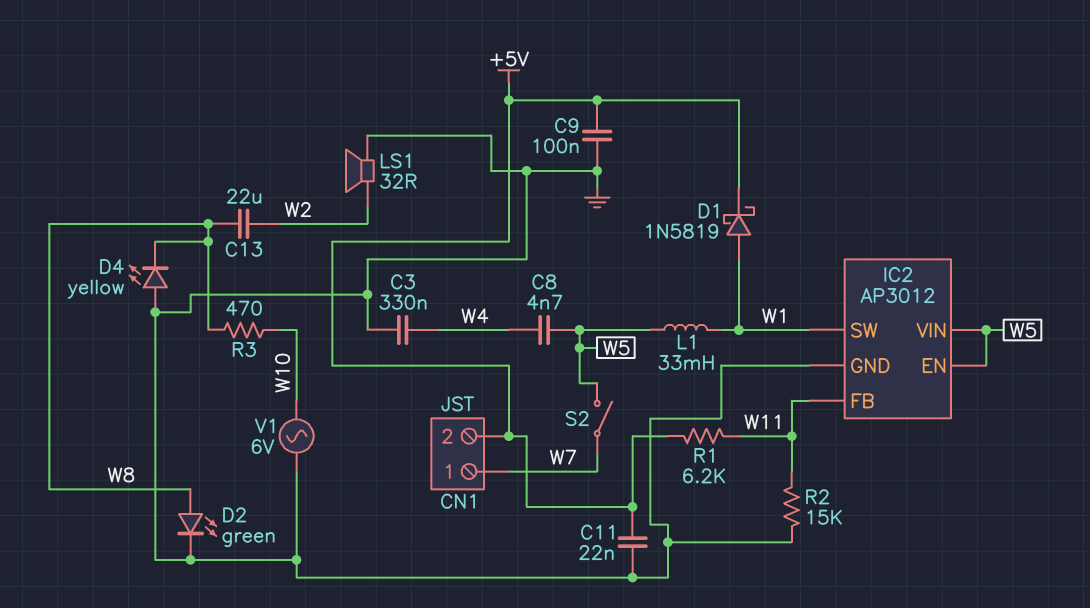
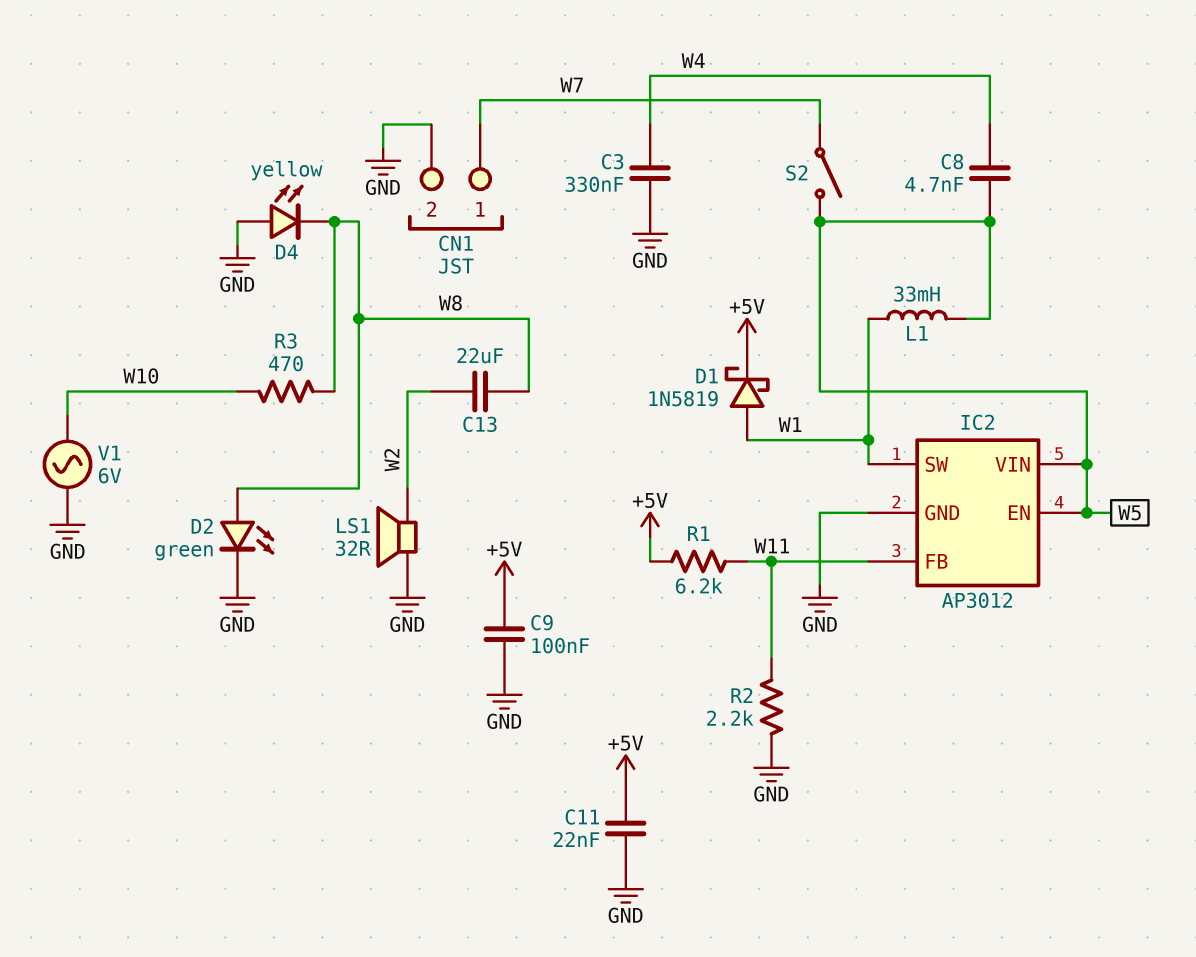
CN1 pin 2: +5V -> GND
R2: 15k (GND, W11) -> 2.2k (GND, W11)

